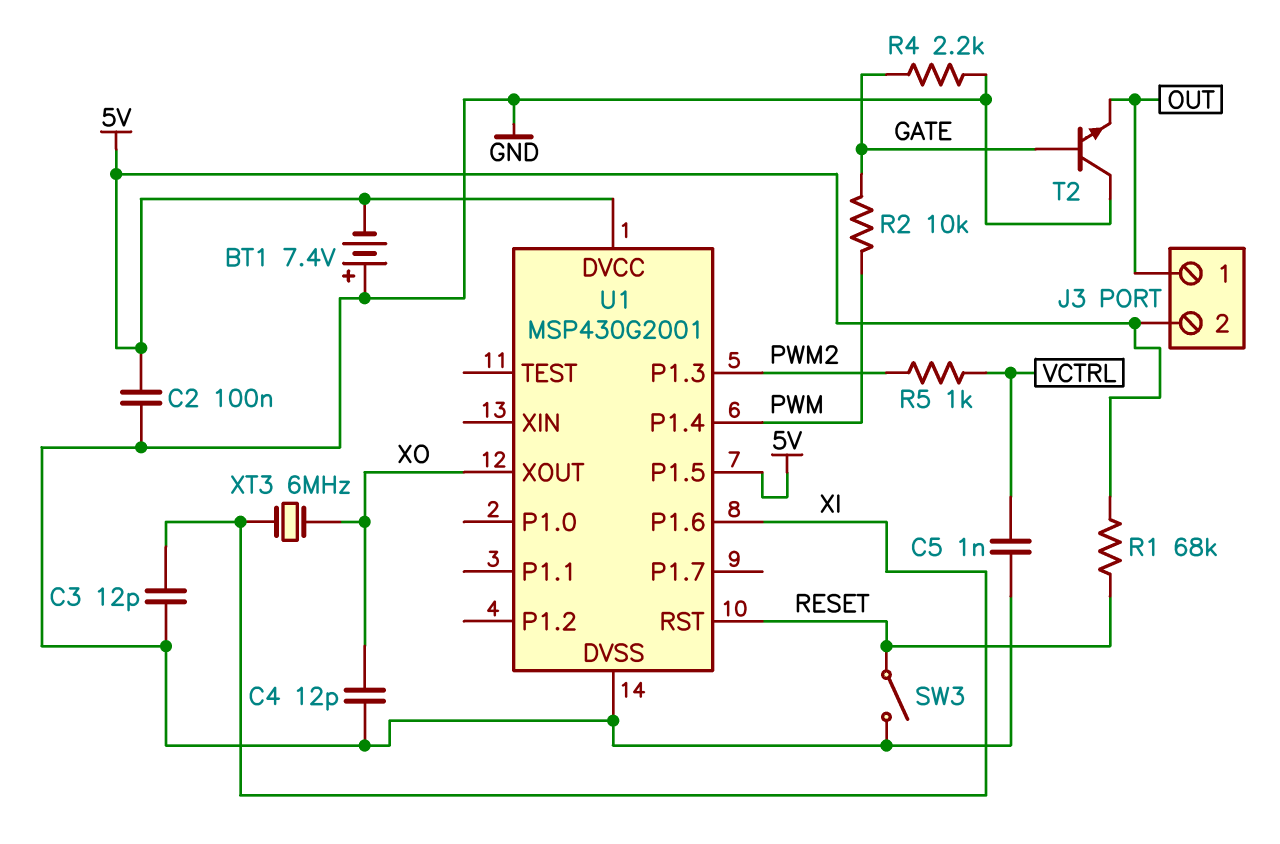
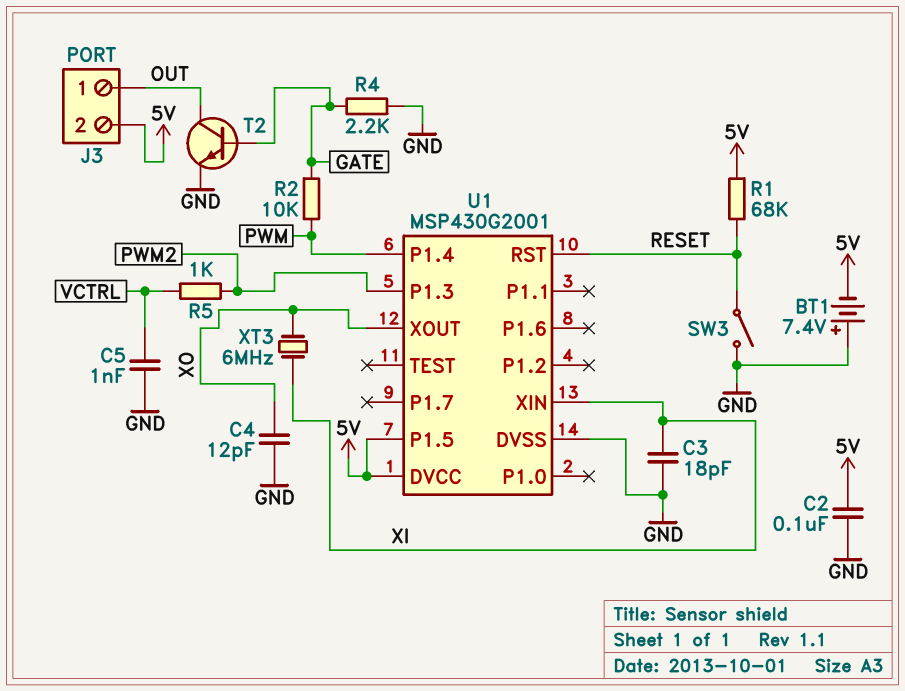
C3: 12pF (GND, XI) -> 18pF (GND, XI)
T2: NPN (B GATE, C GND, E OUT) -> NPN (B GATE, C OUT, E GND)
U1 pin P1.6: XI -> none
U1 pin XIN: none -> XI

